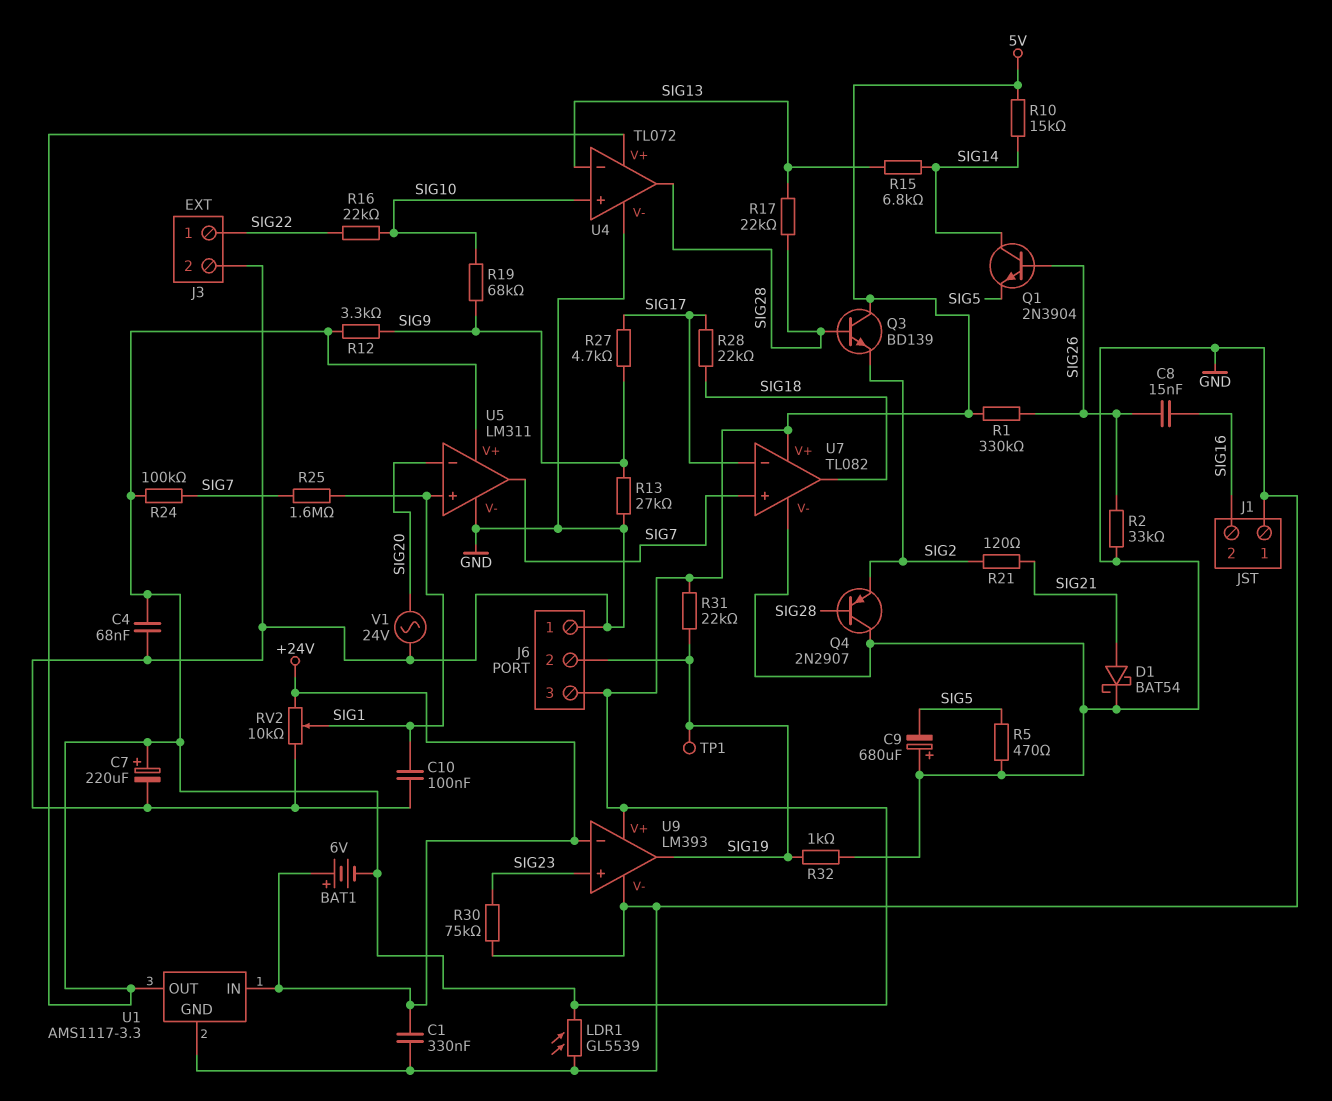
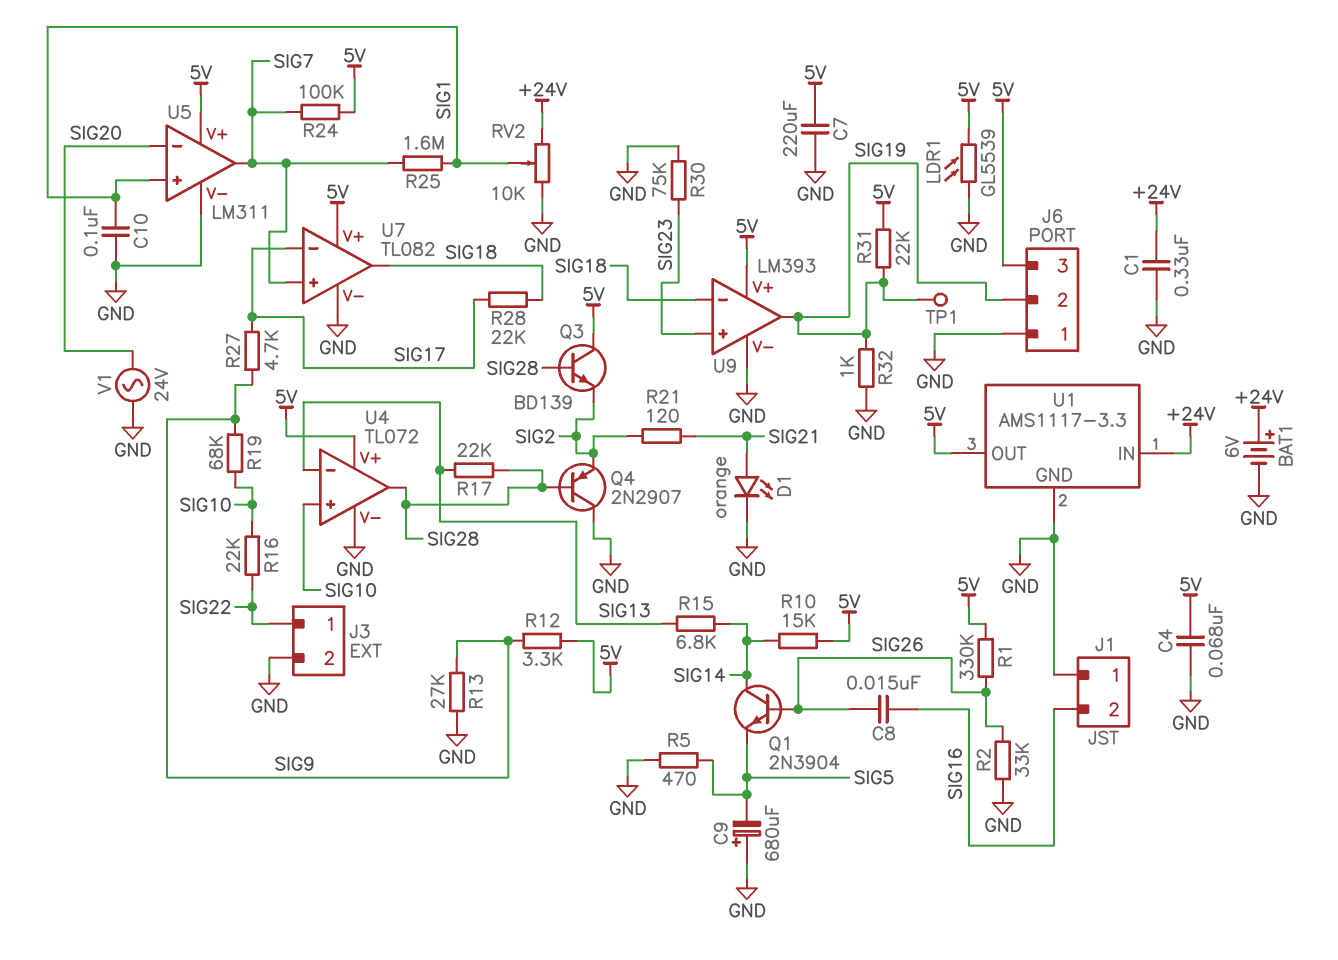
BAT1: 6V (plus +24V, minus 5V) -> 6V (plus +24V, minus GND)
C7: 220uF (plus 5V, minus GND) -> 220uF (5V, GND)
D1: schottky BAT54 (A SIG21, K GND) -> LED orange (A SIG21, K GND)
U9 pin in-: +24V -> SIG18

